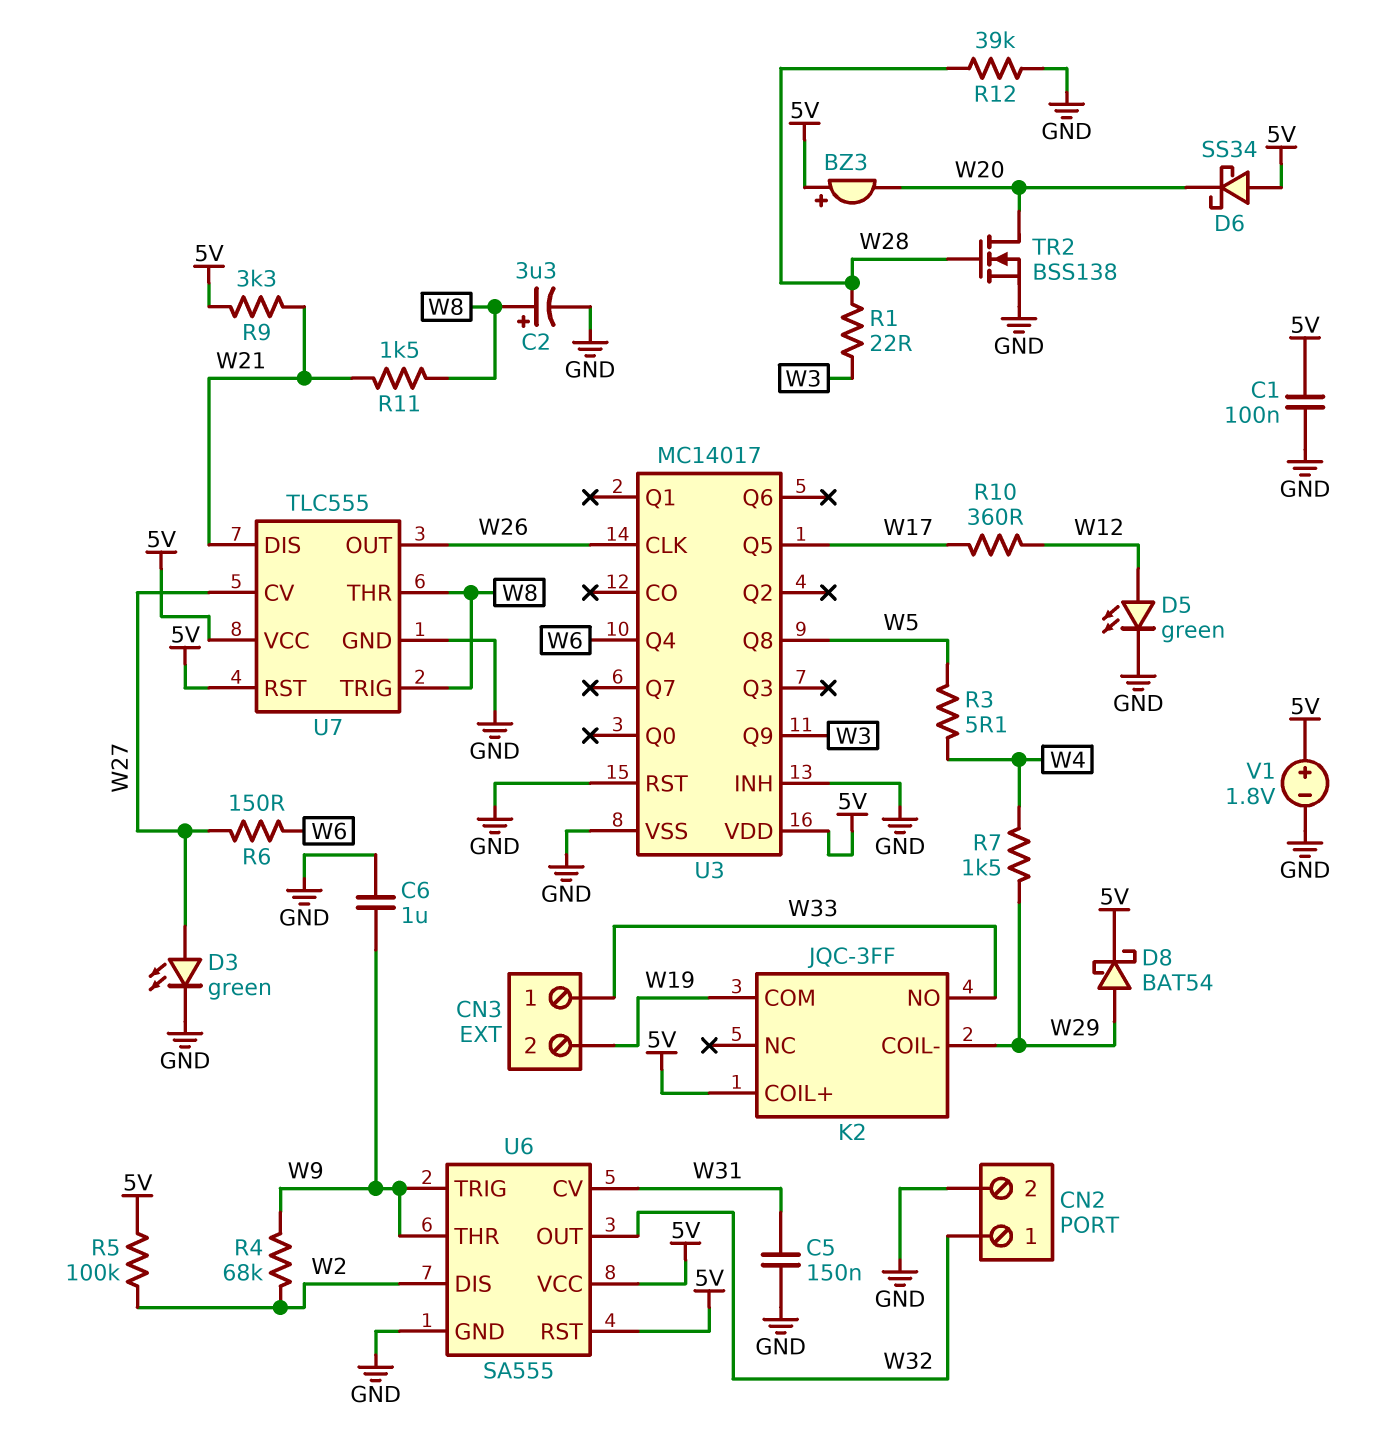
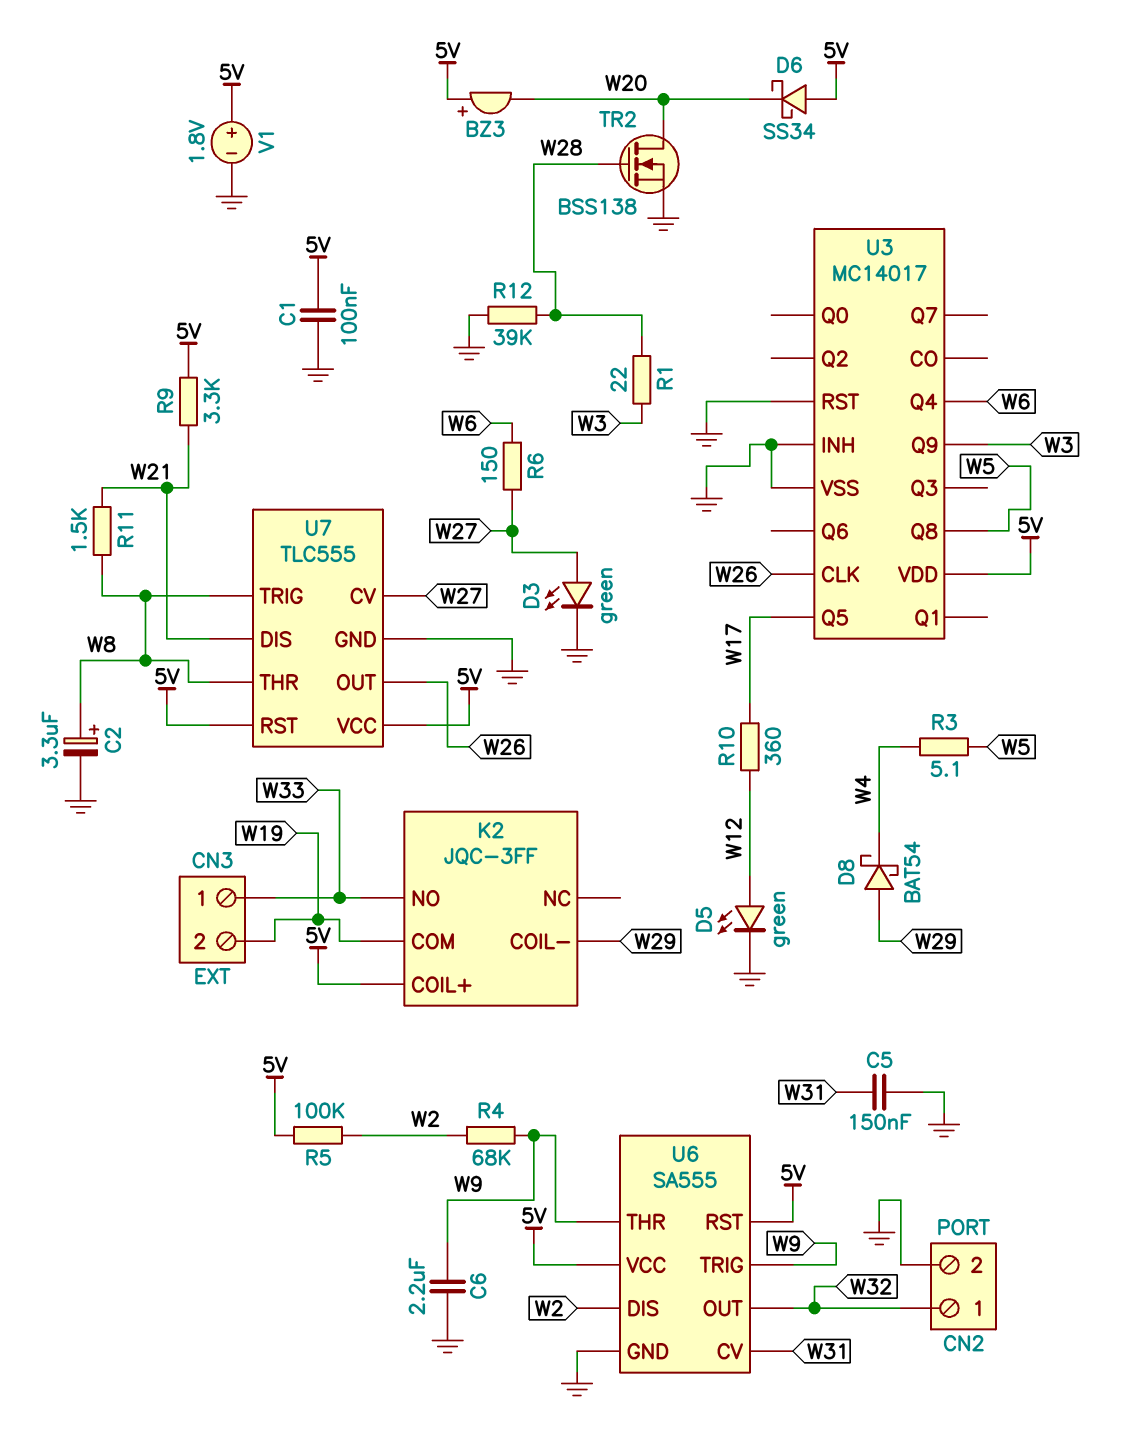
C6: 1uF (GND, W9) -> 2.2uF (GND, W9)
D8: schottky BAT54 (A W29, K 5V) -> schottky BAT54 (A W29, K W4)
R7: 1.5k (W4, W29) -> none

